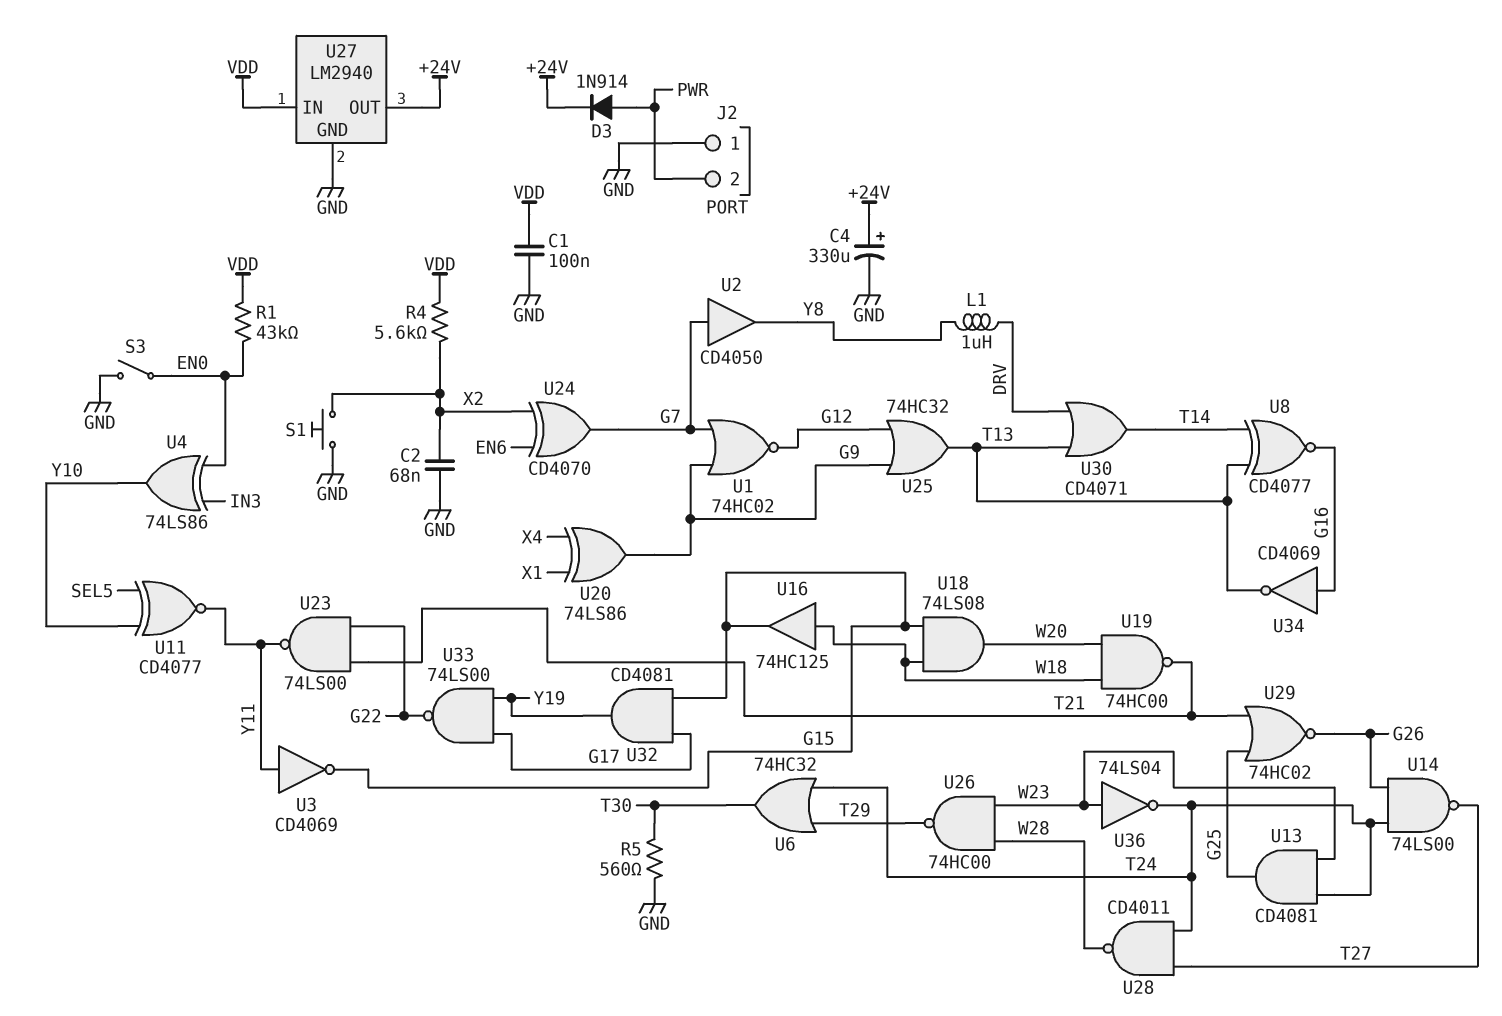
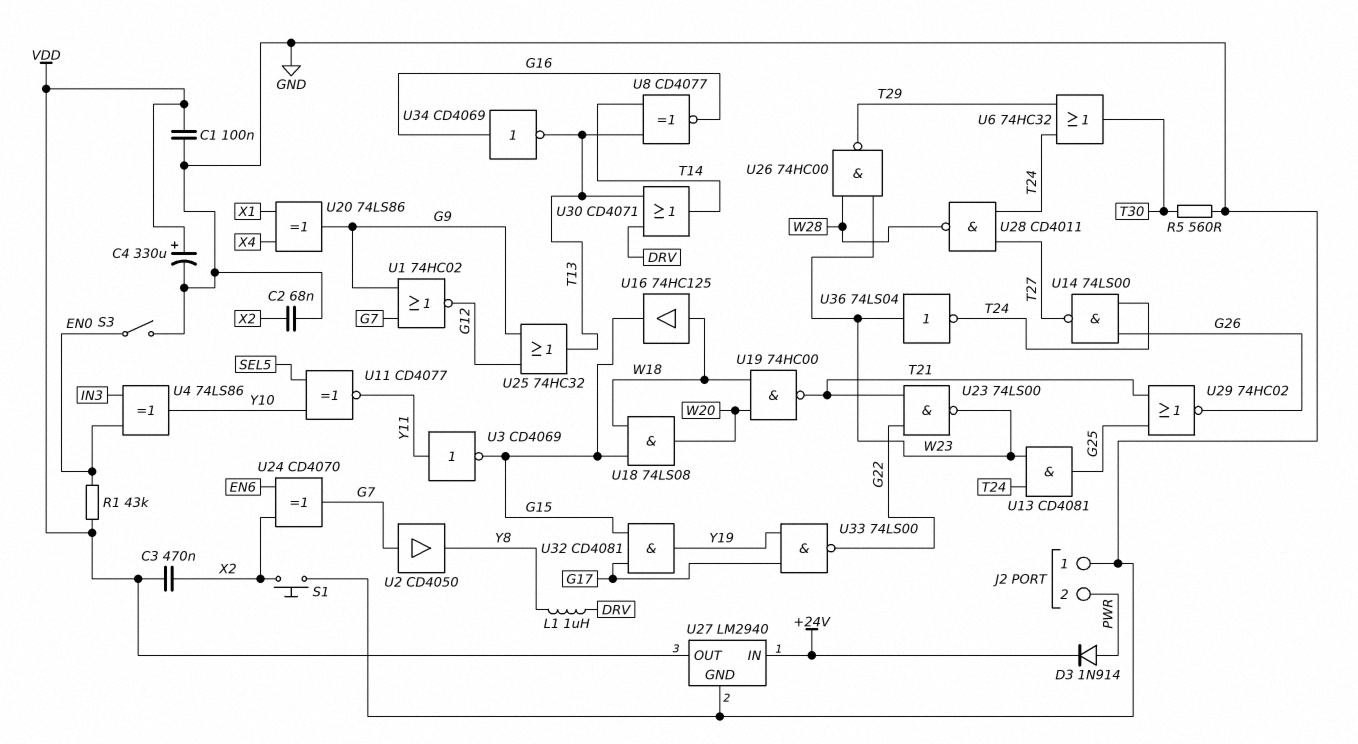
C3: none -> 470nF (VDD, X2)
C4: 330uF (plus +24V, minus GND) -> 330uF (plus VDD, minus GND)
R4: 5.6k (VDD, X2) -> none
U23: NAND 74LS00 (in G22, in T21, out Y11) -> NAND 74LS00 (in G22, in T21, out W23)
U27 pin IN: VDD -> +24V
U27 pin OUT: +24V -> VDD

